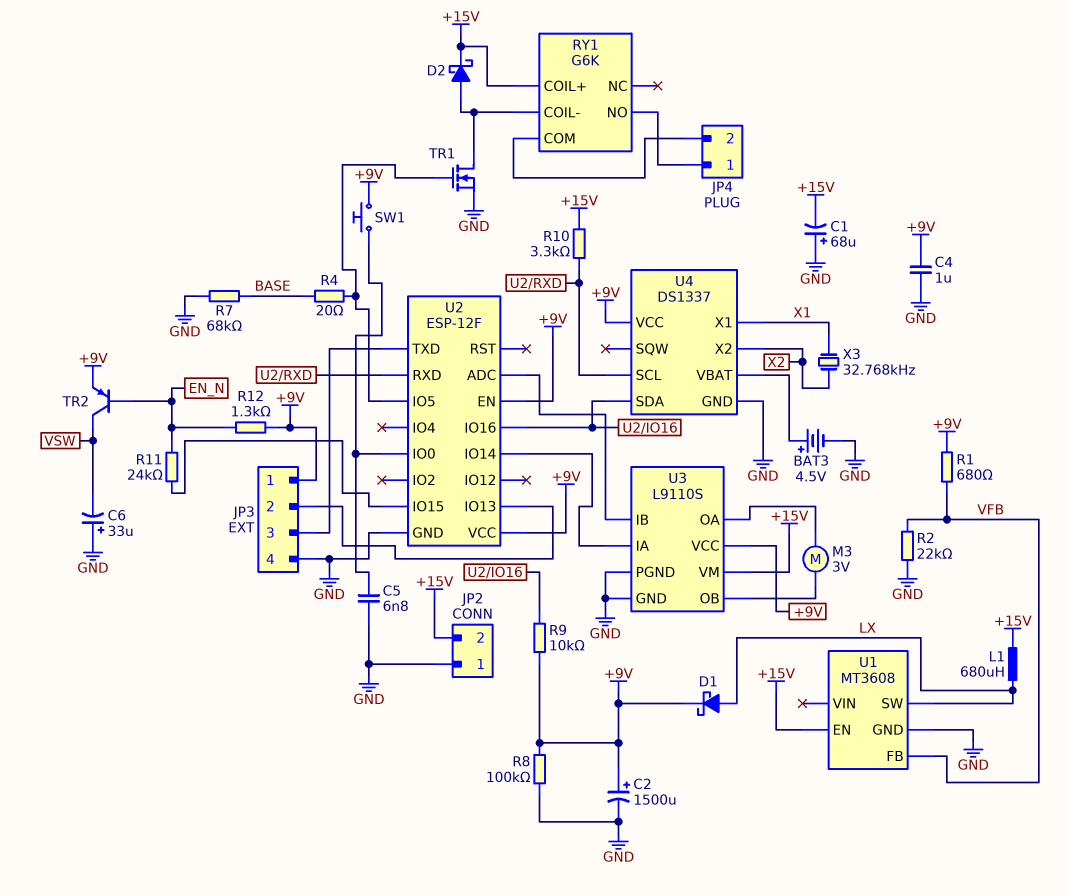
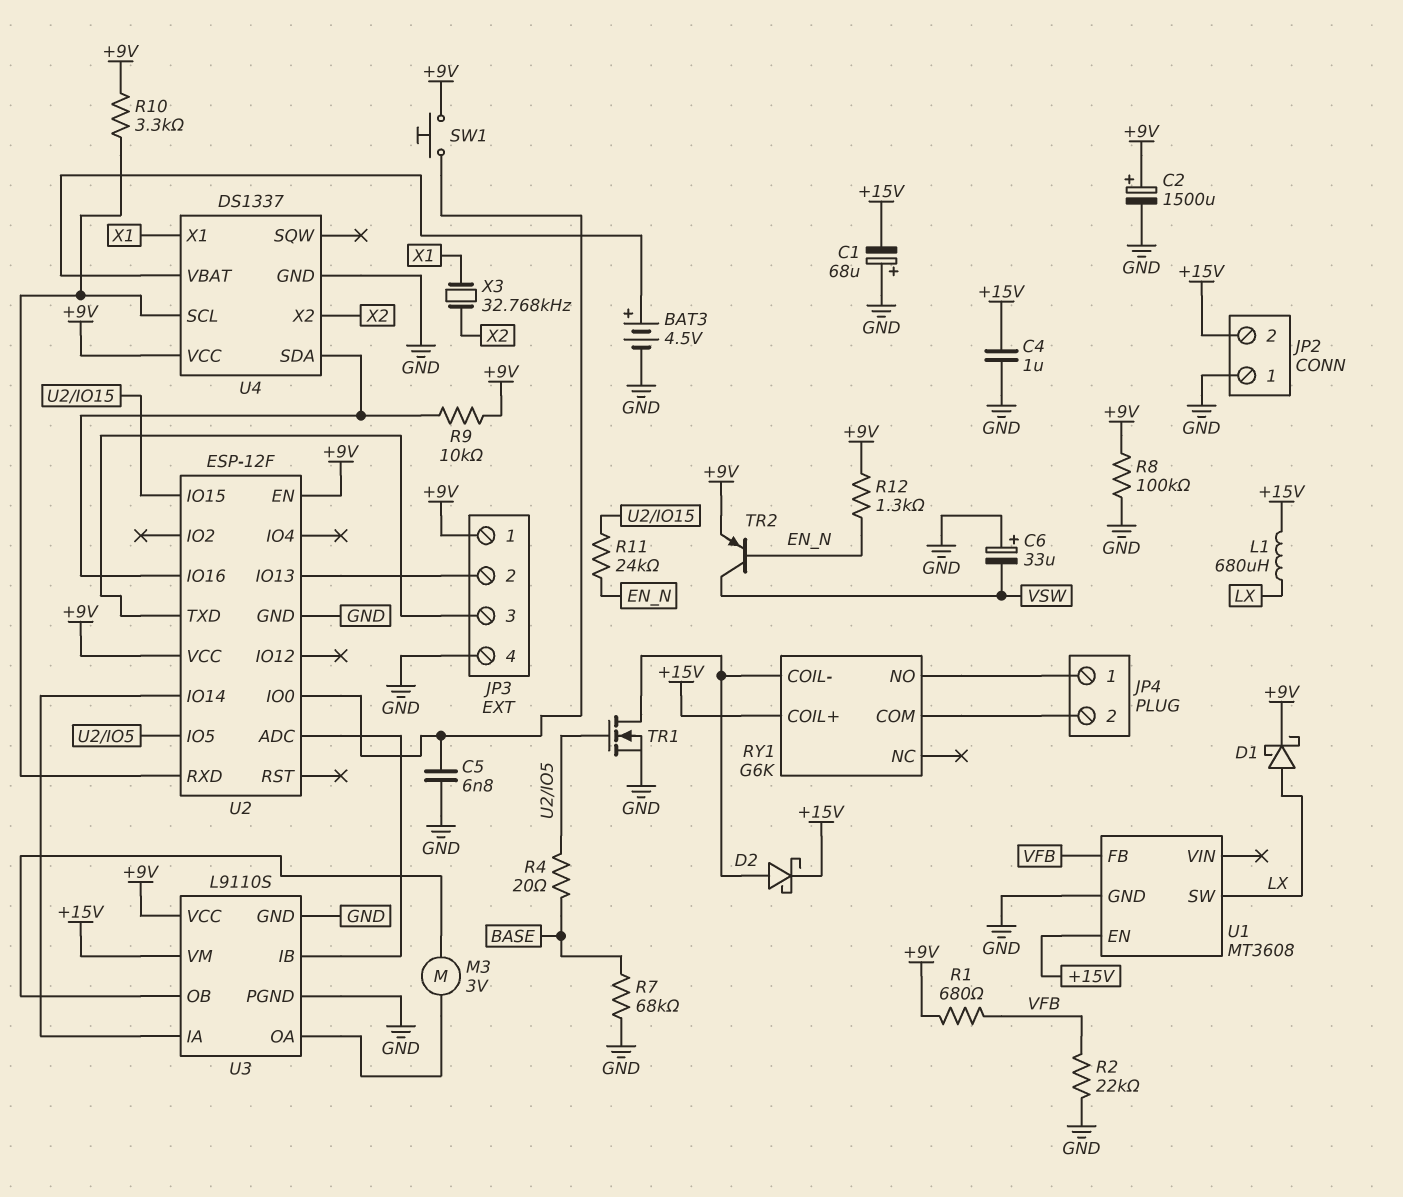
C4: 1uF (+9V, GND) -> 1uF (+15V, GND)
R10: 3.3k (+15V, U2/RXD) -> 3.3k (+9V, U2/RXD)

